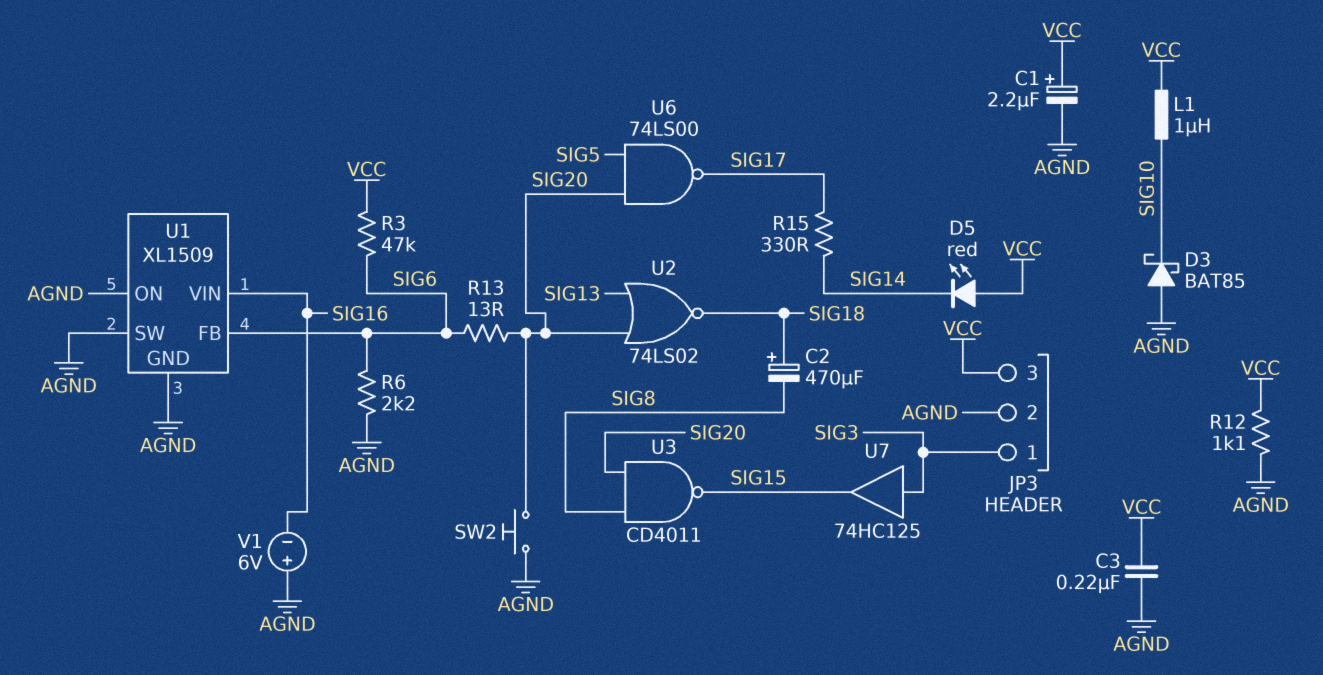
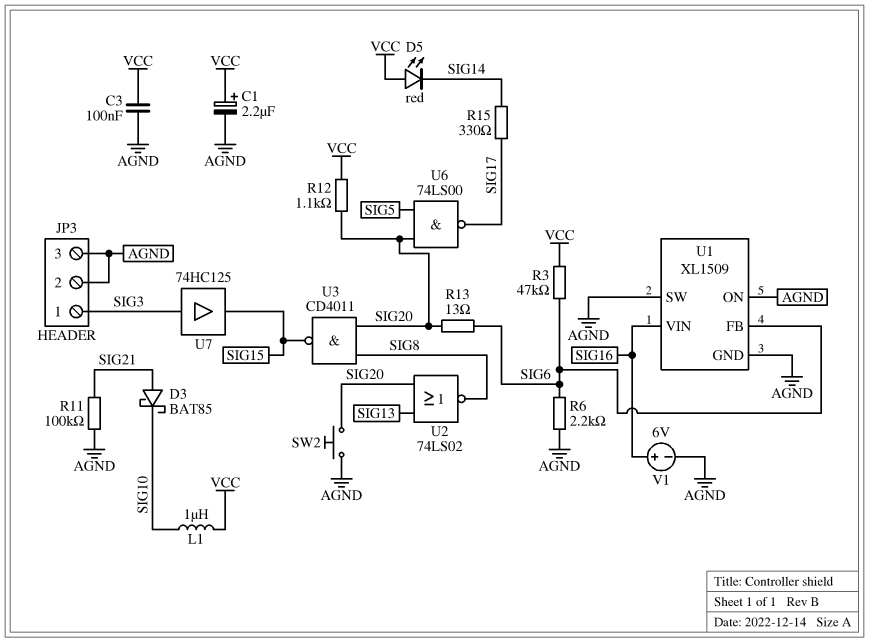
C2: 470uF (plus SIG18, minus SIG8) -> none
C3: 220nF (AGND, VCC) -> 100nF (AGND, VCC)
D3: schottky BAT85 (A AGND, K SIG10) -> schottky BAT85 (A SIG21, K SIG10)
JP3 pin 3: VCC -> AGND
R11: none -> 100k (AGND, SIG21)
R12: 1.1k (AGND, VCC) -> 1.1k (SIG20, VCC)
U2: NOR 74LS02 (in SIG13, in SIG20, out SIG18) -> NOR 74LS02 (in SIG13, in SIG20, out SIG8)
V1: 6V (plus AGND, minus SIG16) -> 6V (plus SIG16, minus AGND)

